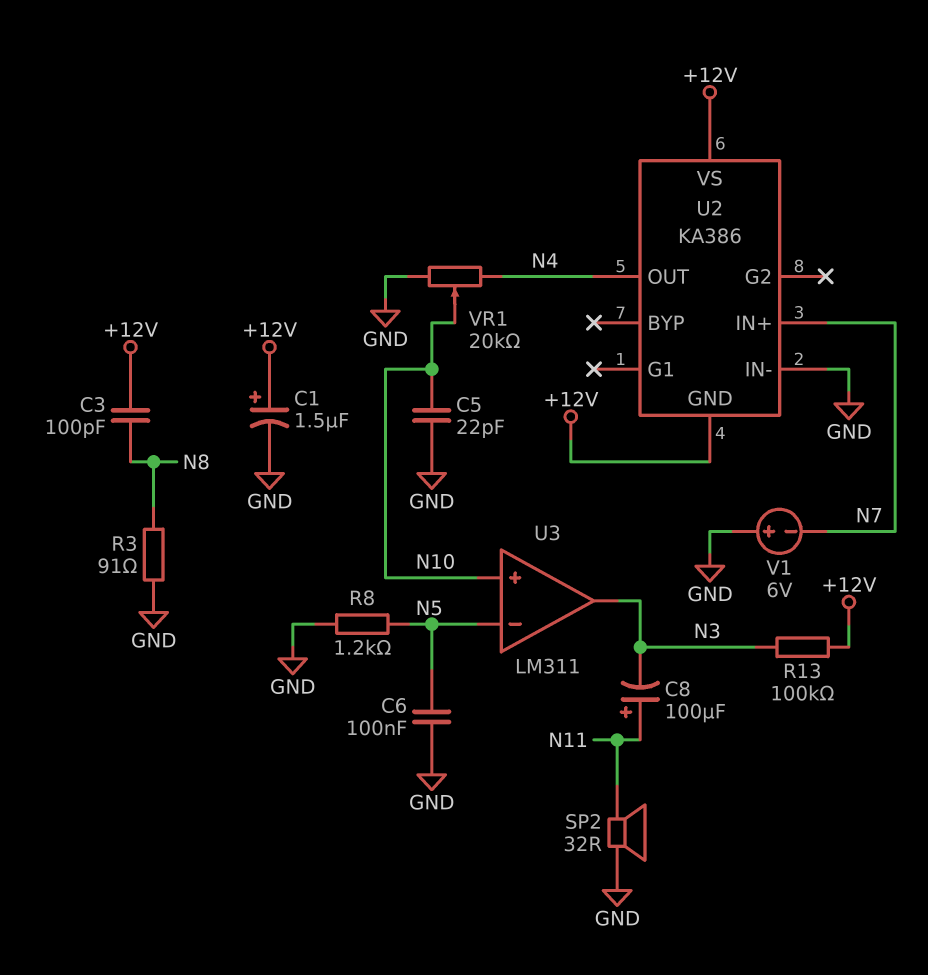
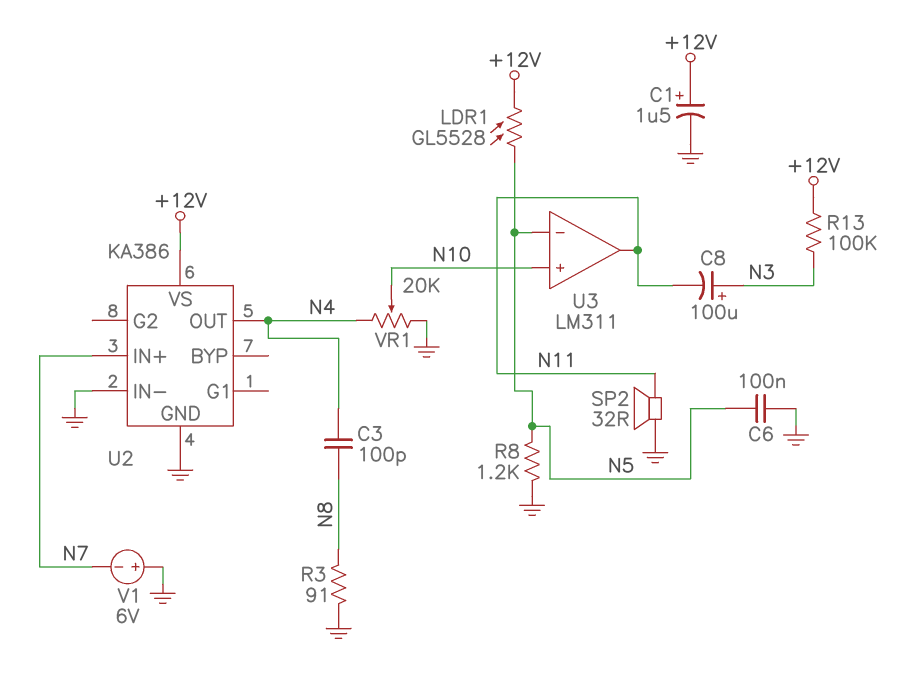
C3: 100pF (+12V, N8) -> 100pF (N4, N8)
C5: 22pF (GND, N10) -> none
C8: 100uF (plus N11, minus N3) -> 100uF (plus N3, minus N11)
LDR1: none -> GL5528 (+12V, N5)
U2 pin GND: +12V -> GND
U3 pin out: N3 -> N11

